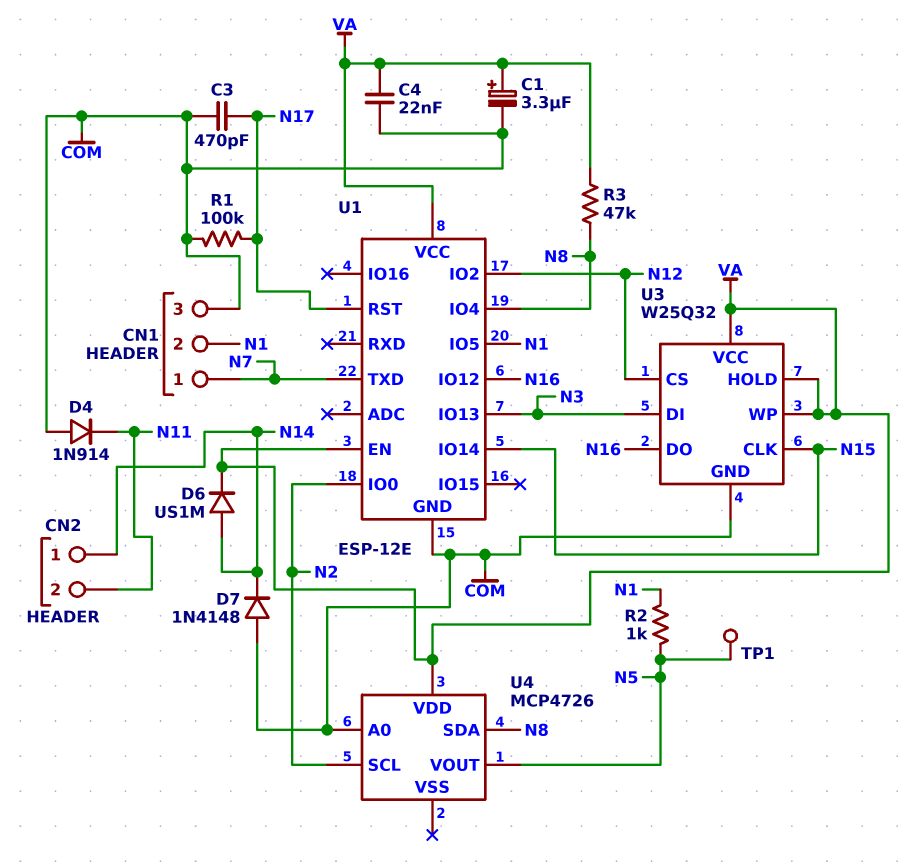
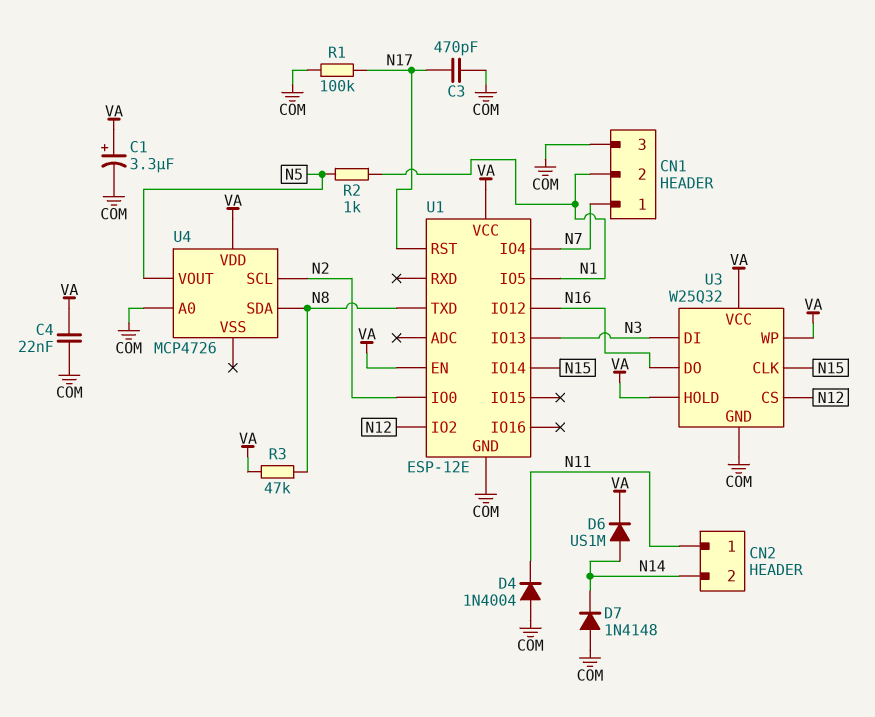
CN2 pin 1: N14 -> N11
CN2 pin 2: N11 -> N14
D4: diode 1N914 (A COM, K N11) -> diode 1N4004 (A COM, K N11)
TP1: test point (N5) -> none
U1 pin IO4: N8 -> N7
U1 pin TXD: N7 -> N8

